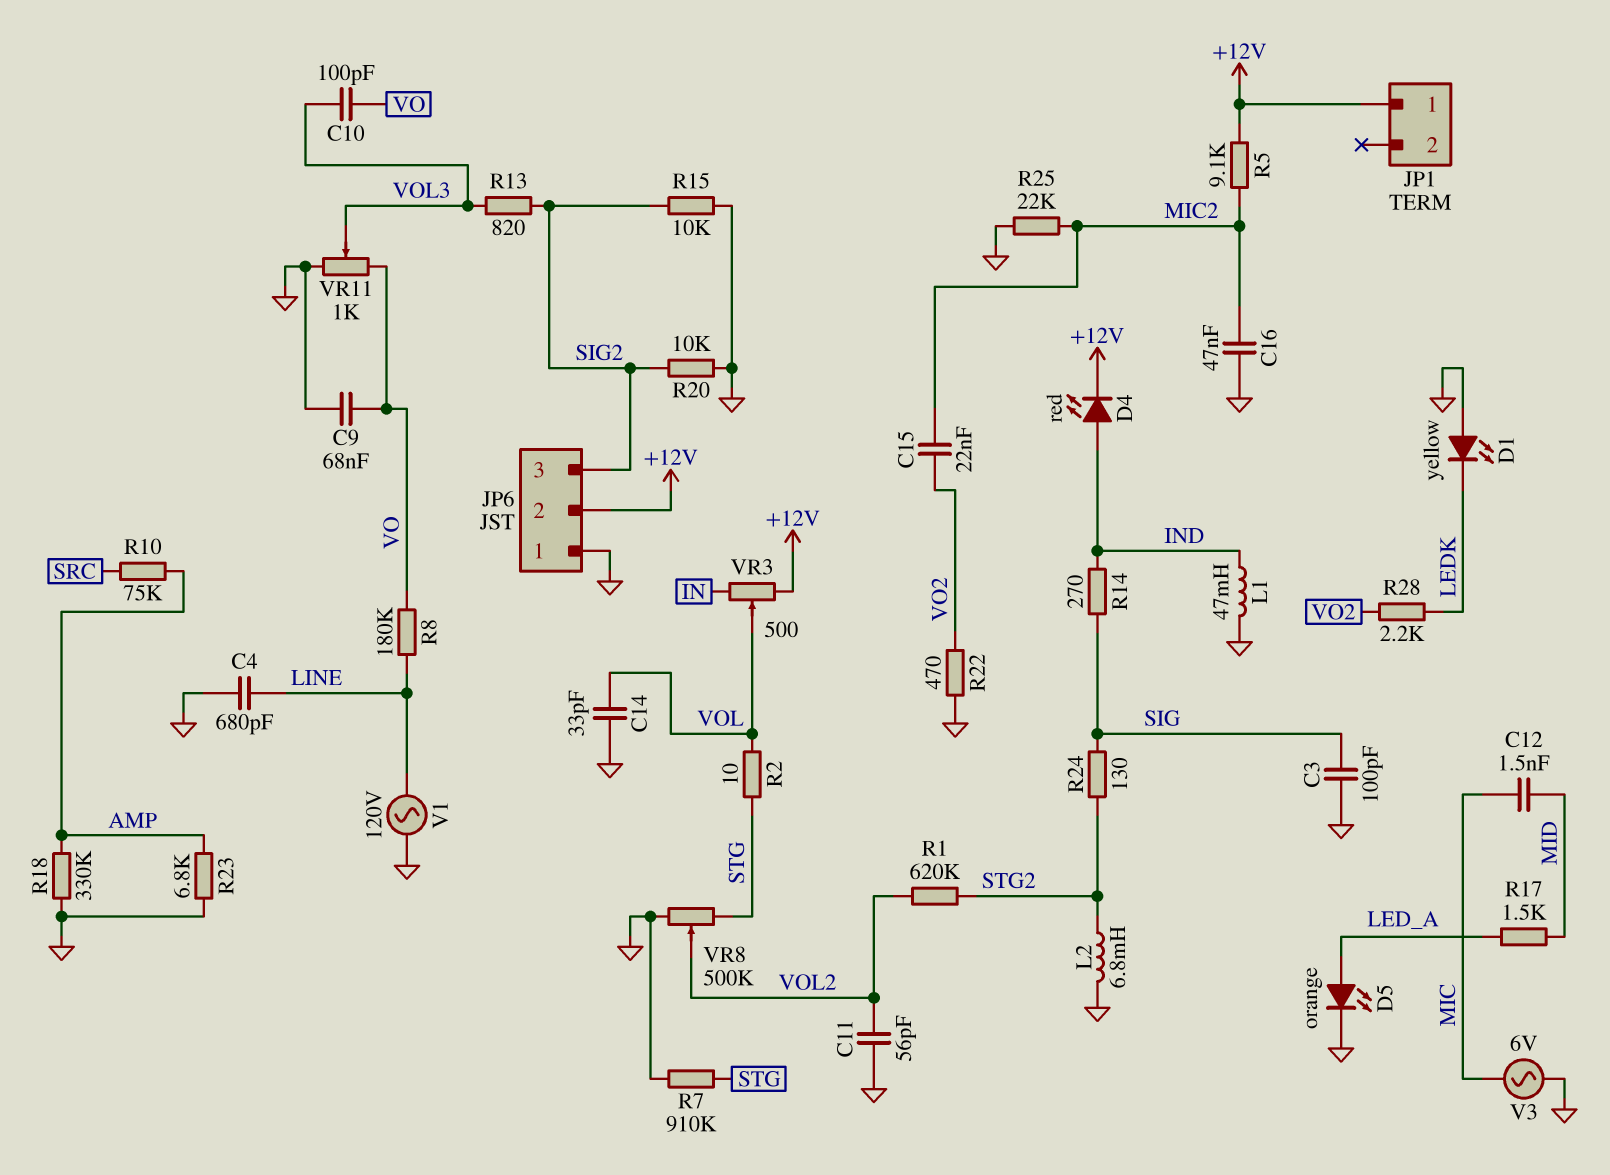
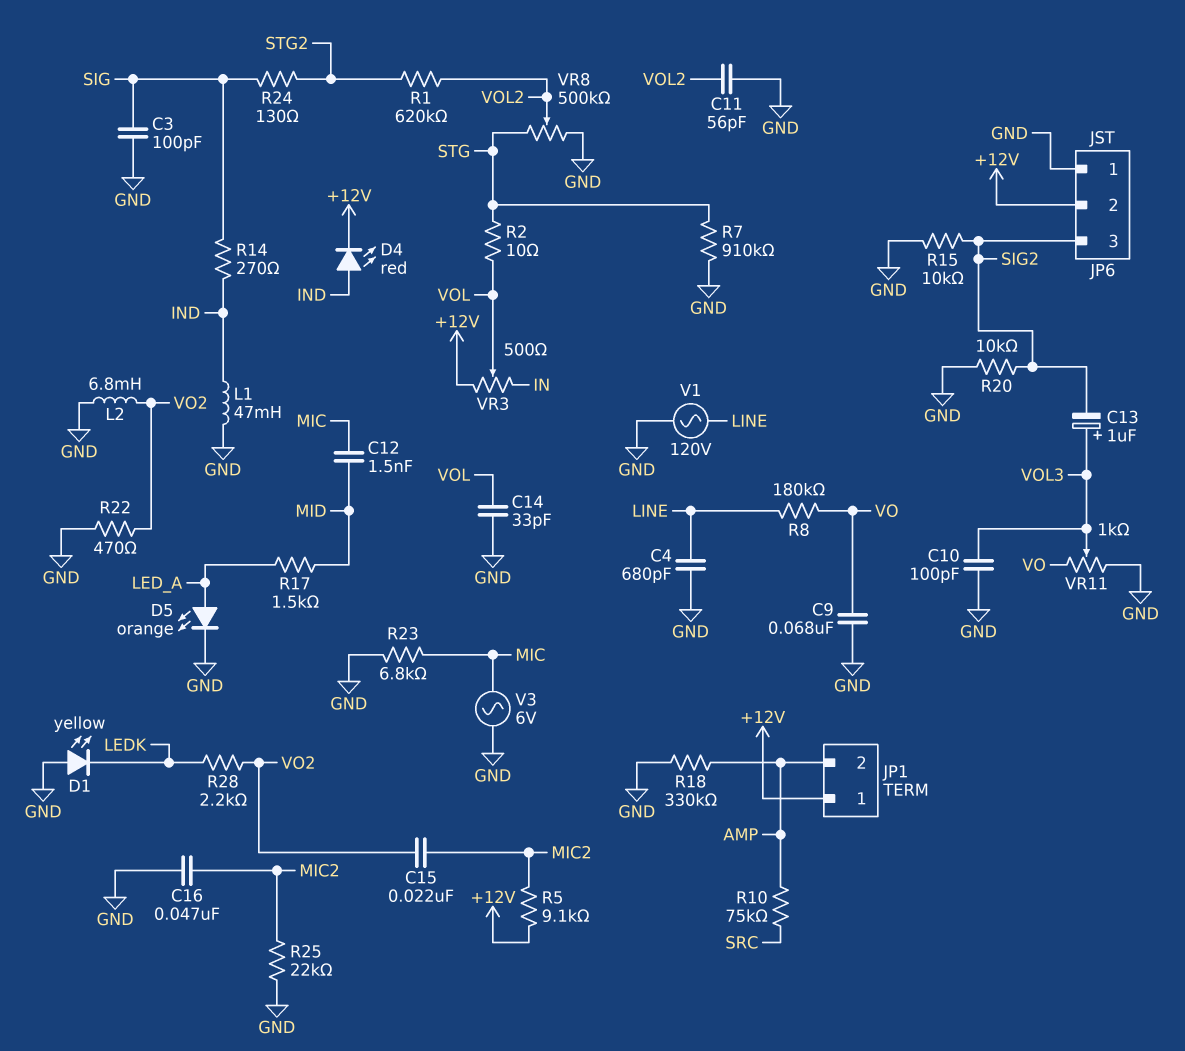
C10: 100pF (VO, VOL3) -> 100pF (GND, VOL3)
C13: none -> 1uF (plus VOL3, minus SIG2)
JP1 pin 2: none -> AMP
L2: 6.8mH (GND, STG2) -> 6.8mH (GND, VO2)
R13: 820 (SIG2, VOL3) -> none
R23: 6.8k (AMP, GND) -> 6.8k (GND, MIC)

